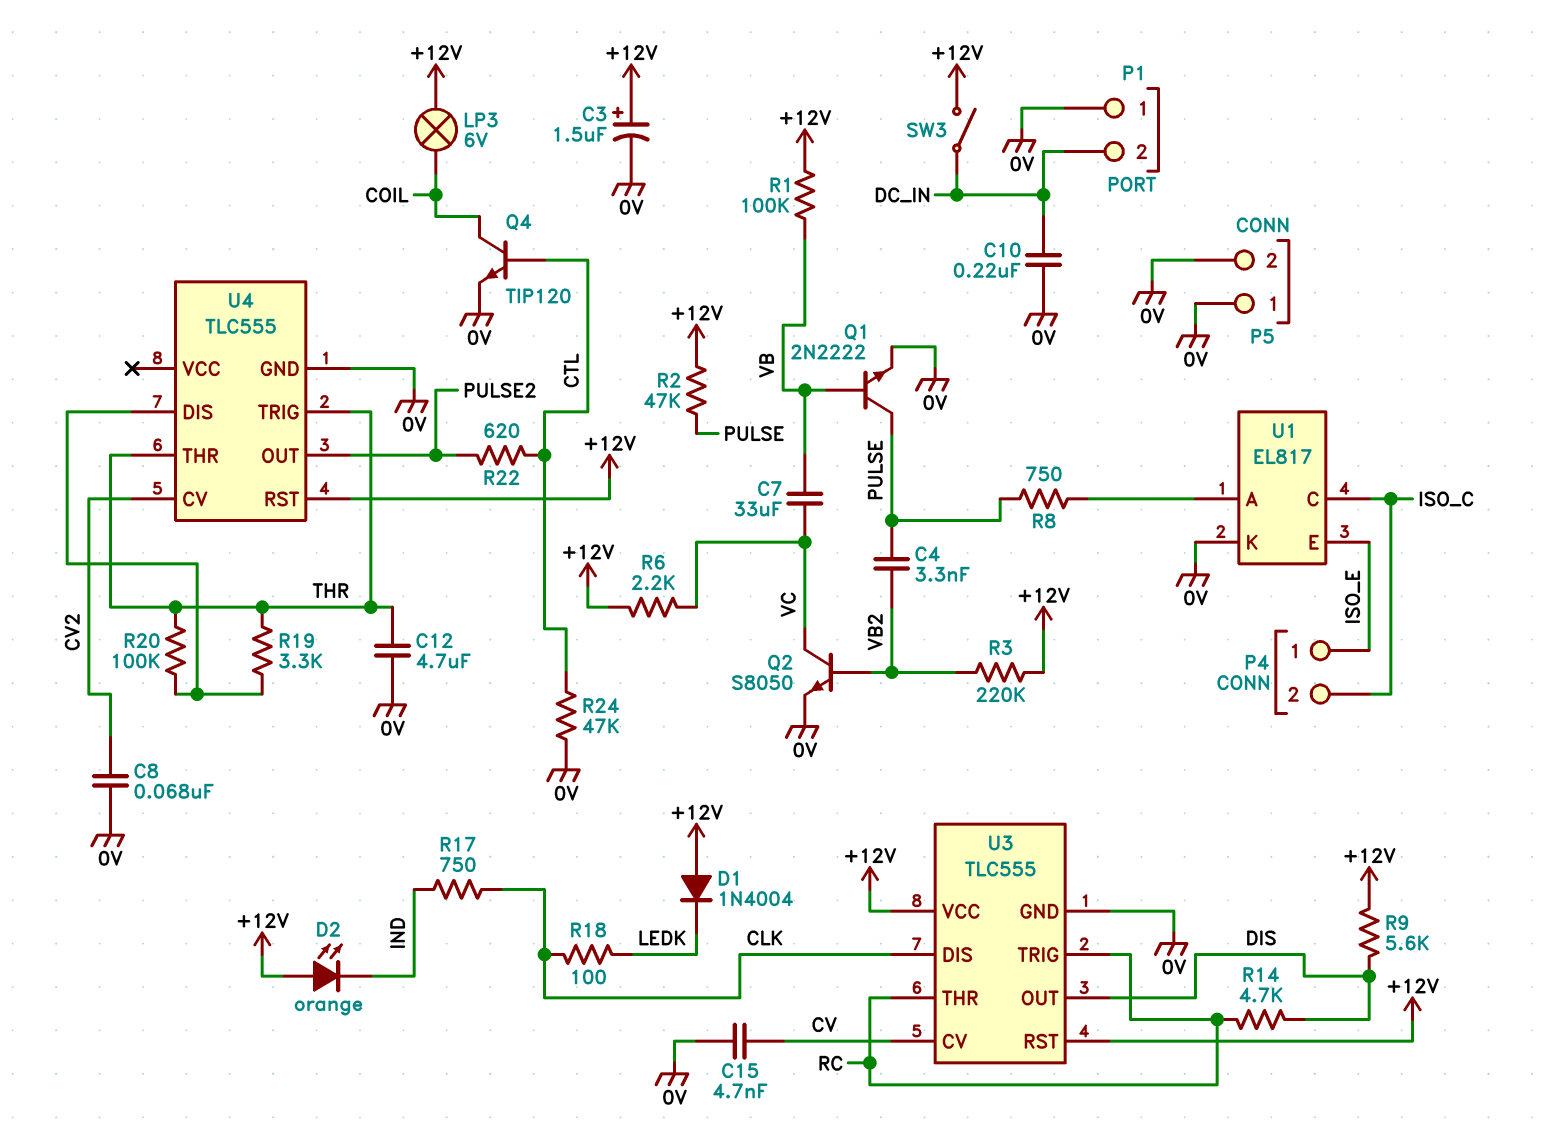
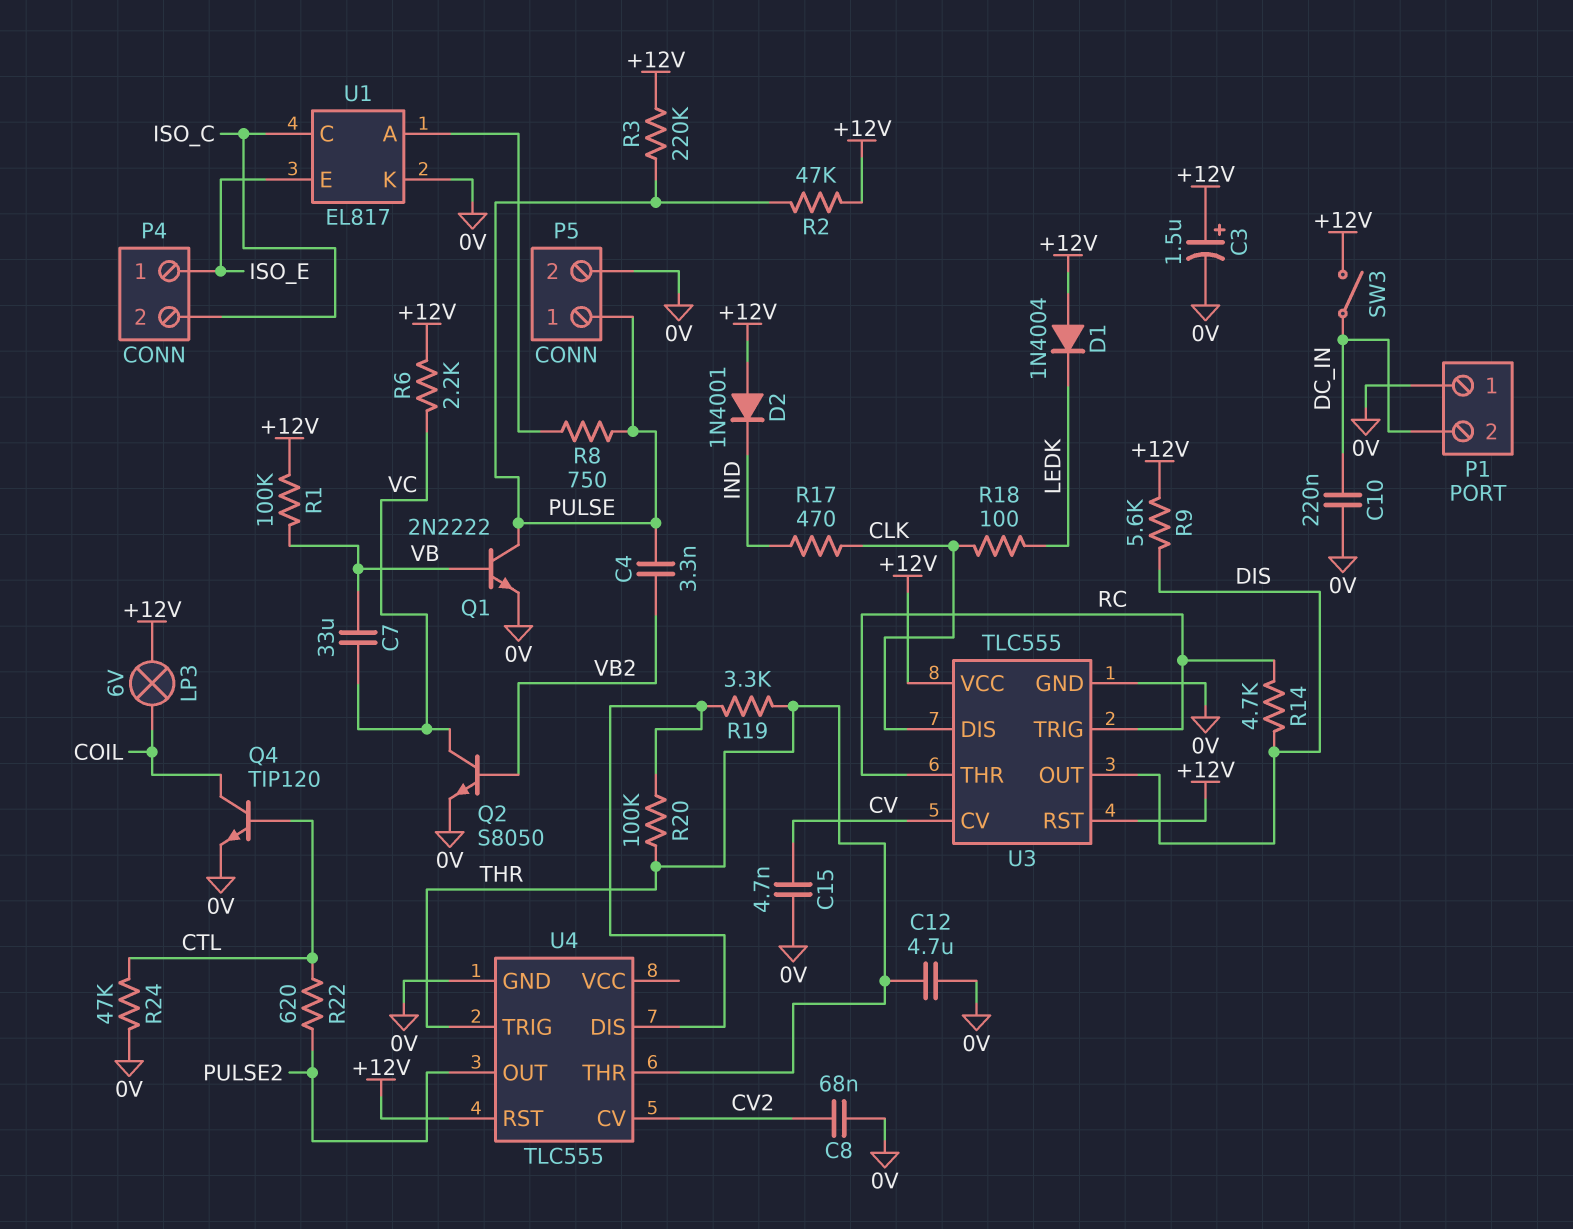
D2: LED orange (A +12V, K IND) -> diode 1N4001 (A +12V, K IND)
P5 pin 1: 0V -> PULSE
R3: 220k (+12V, VB2) -> 220k (+12V, PULSE)
R17: 750 (CLK, IND) -> 470 (CLK, IND)

